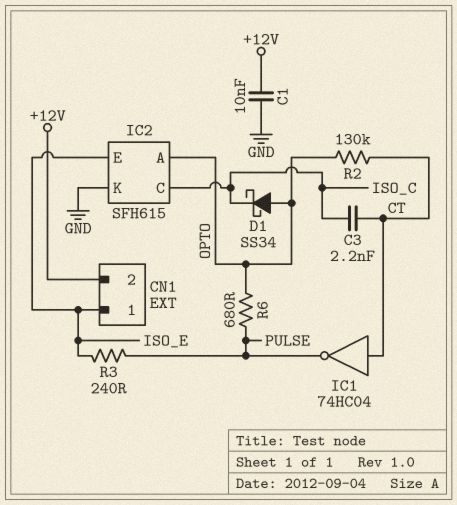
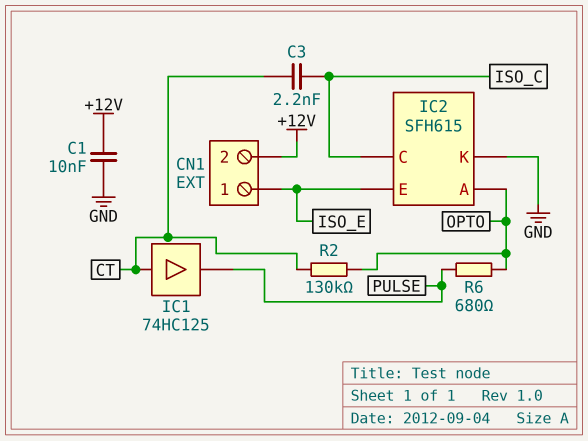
D1: schottky SS34 (A OPTO, K ISO_C) -> none
IC1: NOT 74HC04 (in CT, out PULSE) -> buffer 74HC125 (in CT, out PULSE)
R3: 240 (ISO_E, PULSE) -> none

